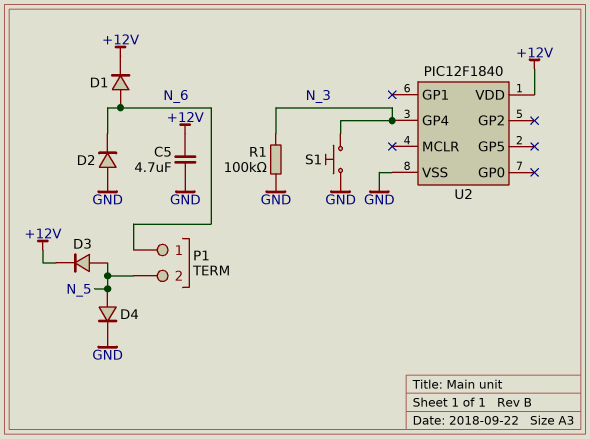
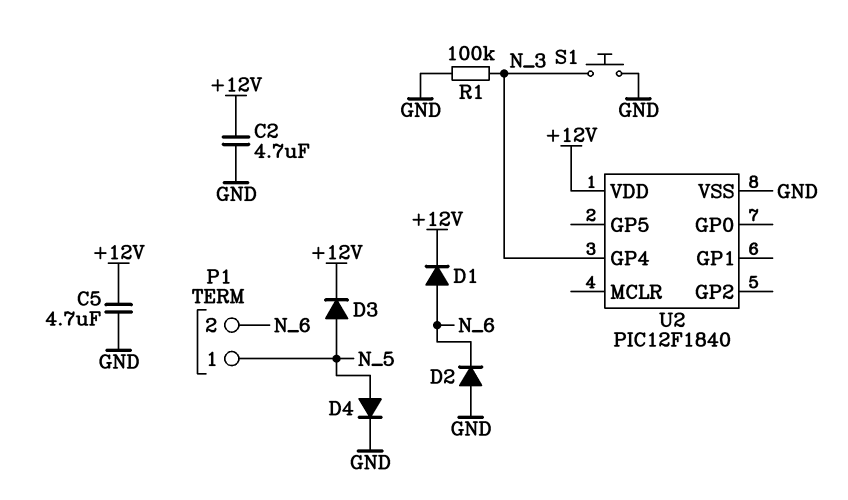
C2: none -> 4.7uF (+12V, GND)
P1 pin 1: N_6 -> N_5
P1 pin 2: N_5 -> N_6

